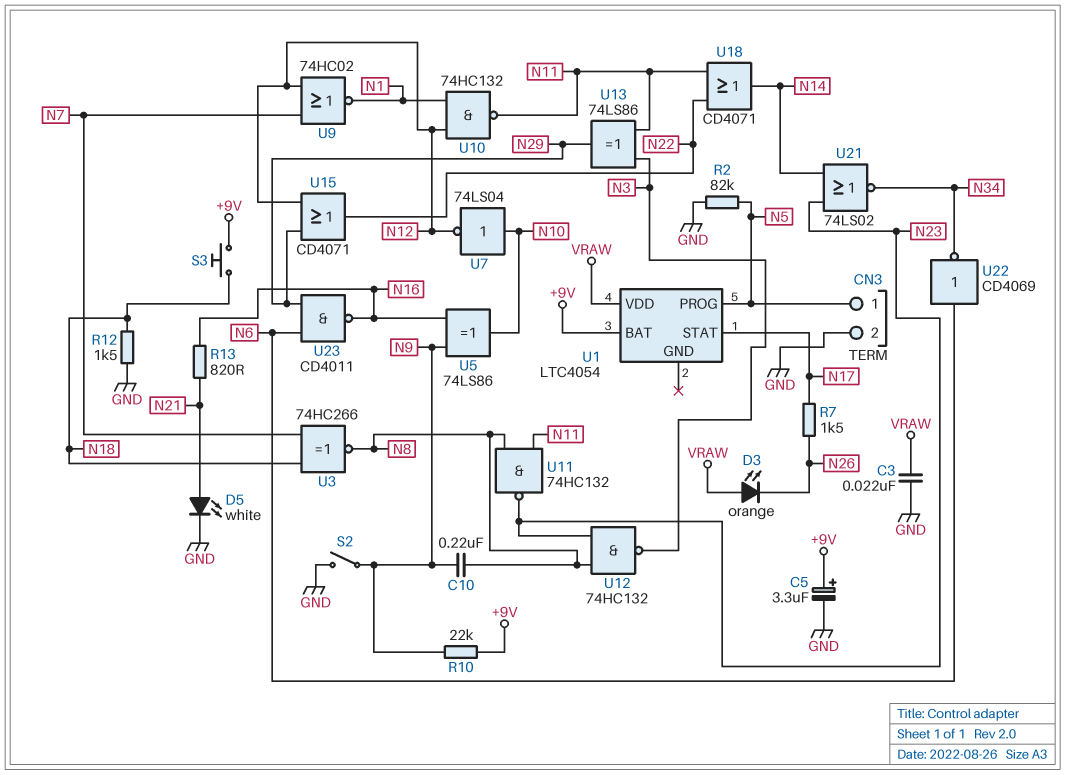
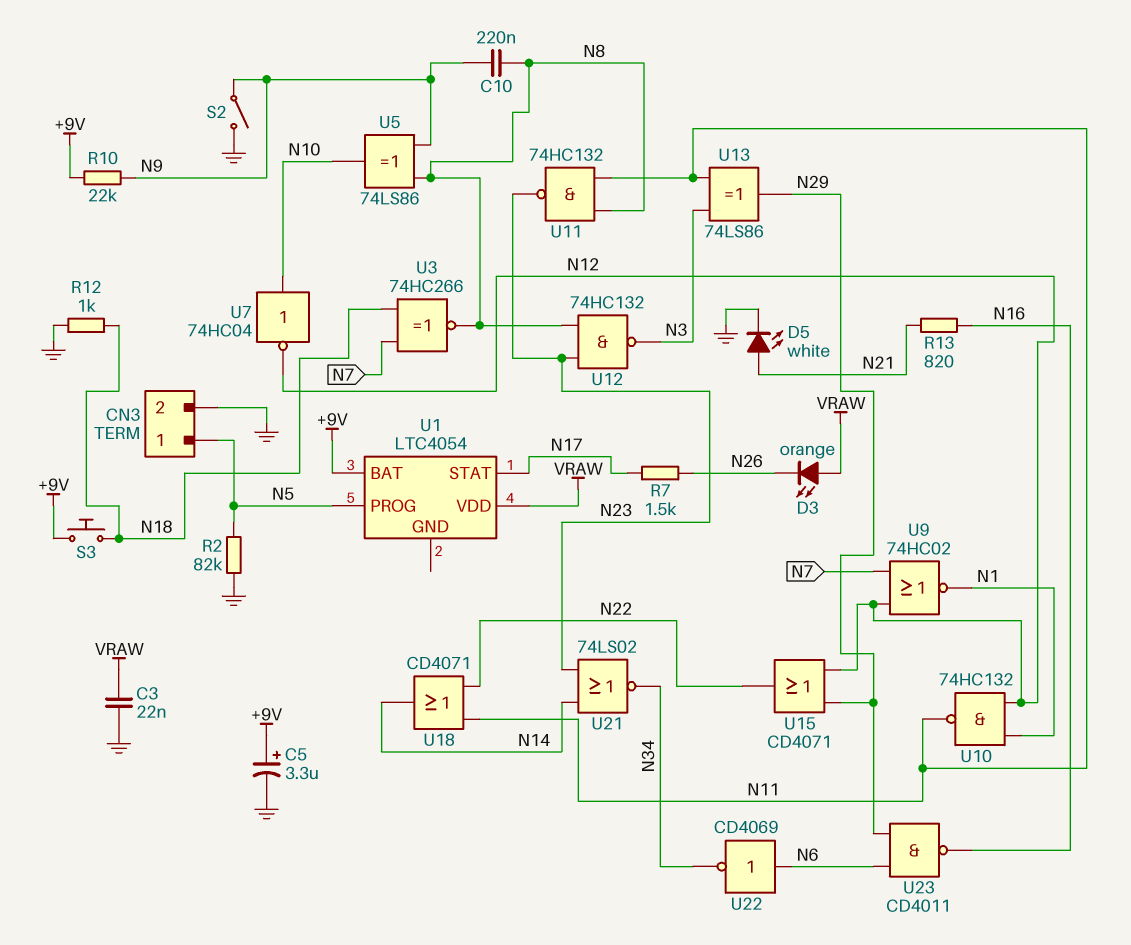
R12: 1.5k (GND, N18) -> 1k (GND, N18)
U5: XOR 74LS86 (in N9, in N16, out N10) -> XOR 74LS86 (in N8, in N9, out N10)
U7: NOT 74LS04 (in N10, out N12) -> NOT 74HC04 (in N10, out N12)

